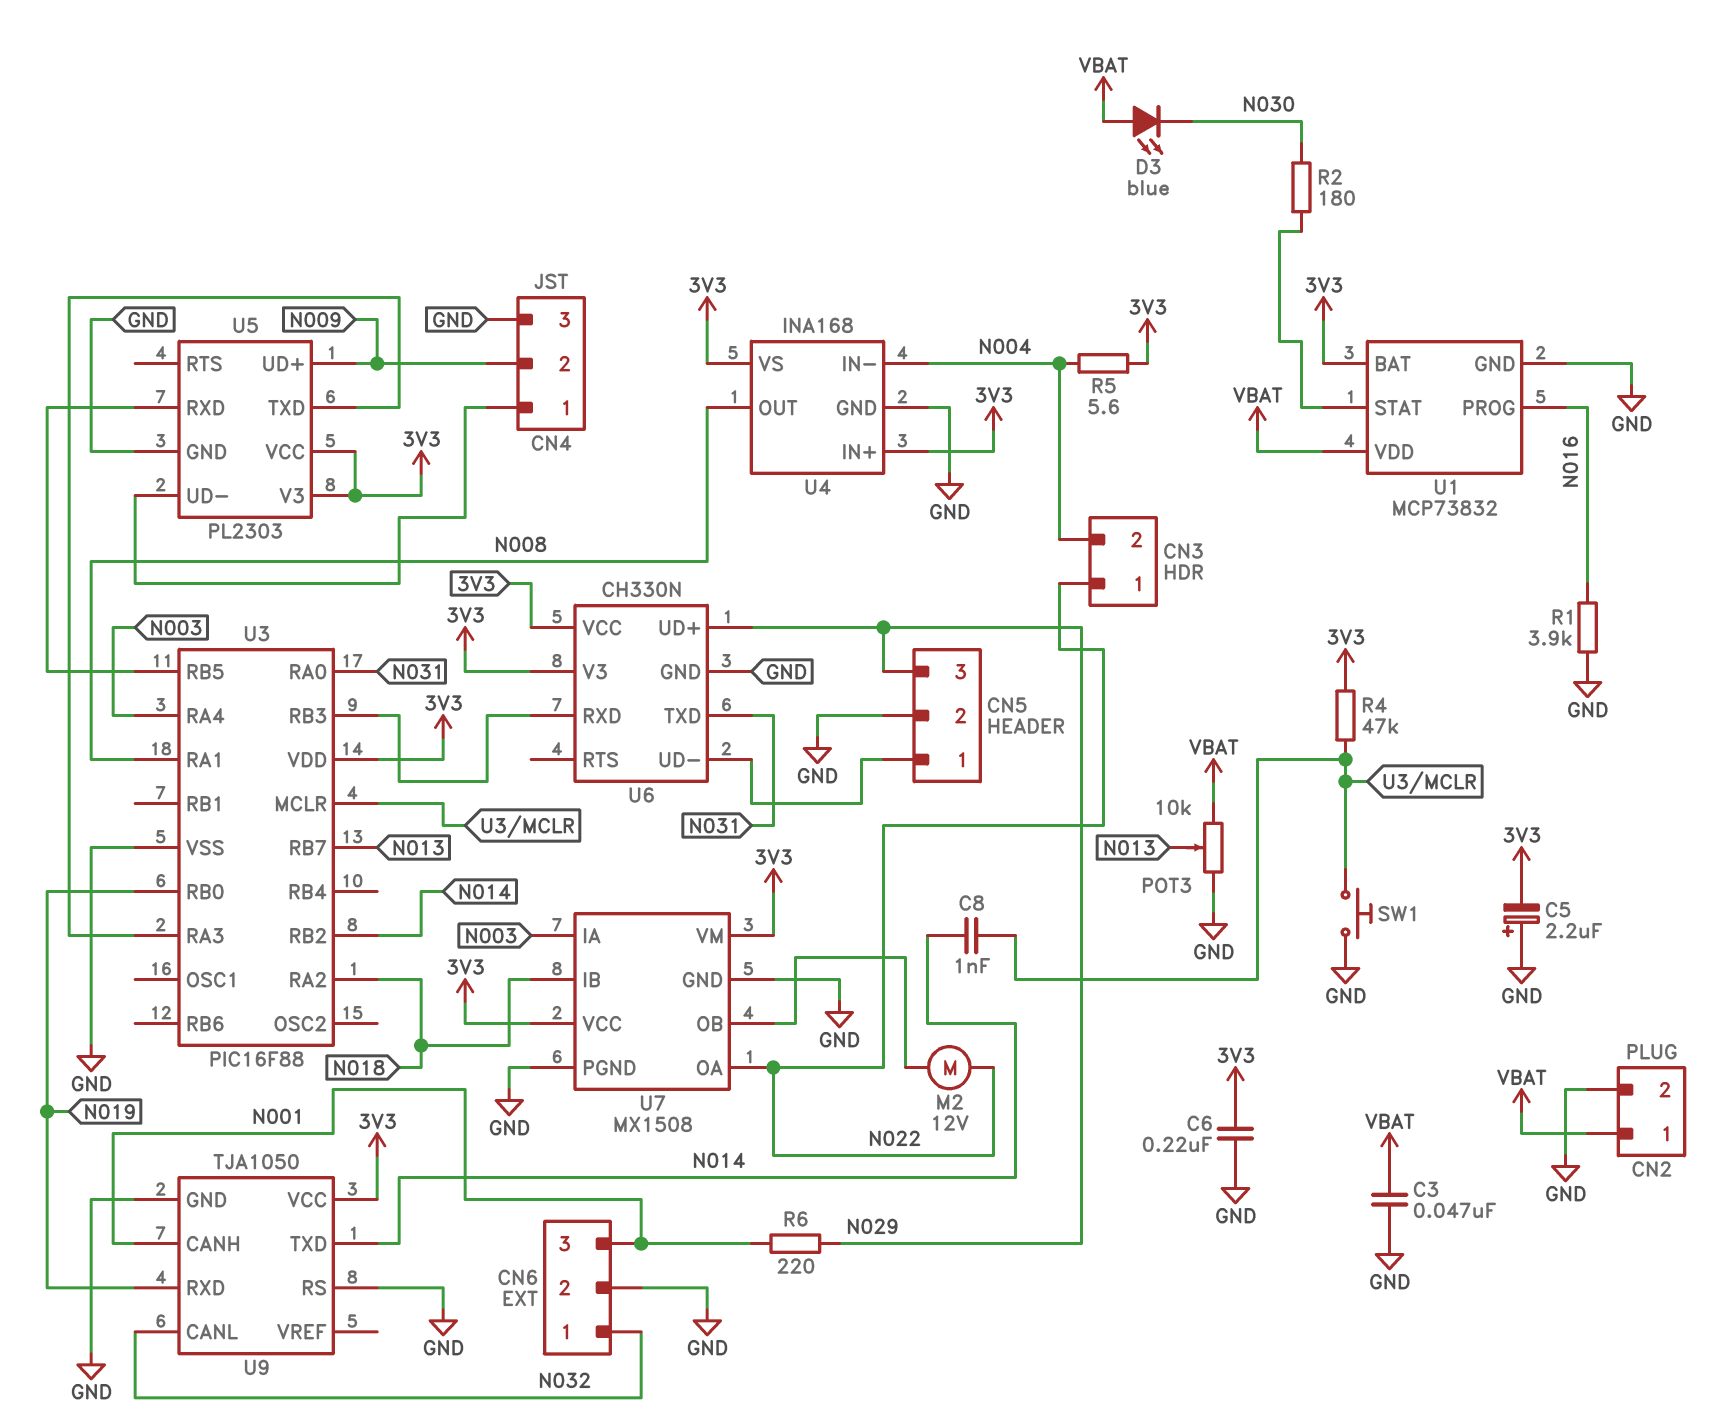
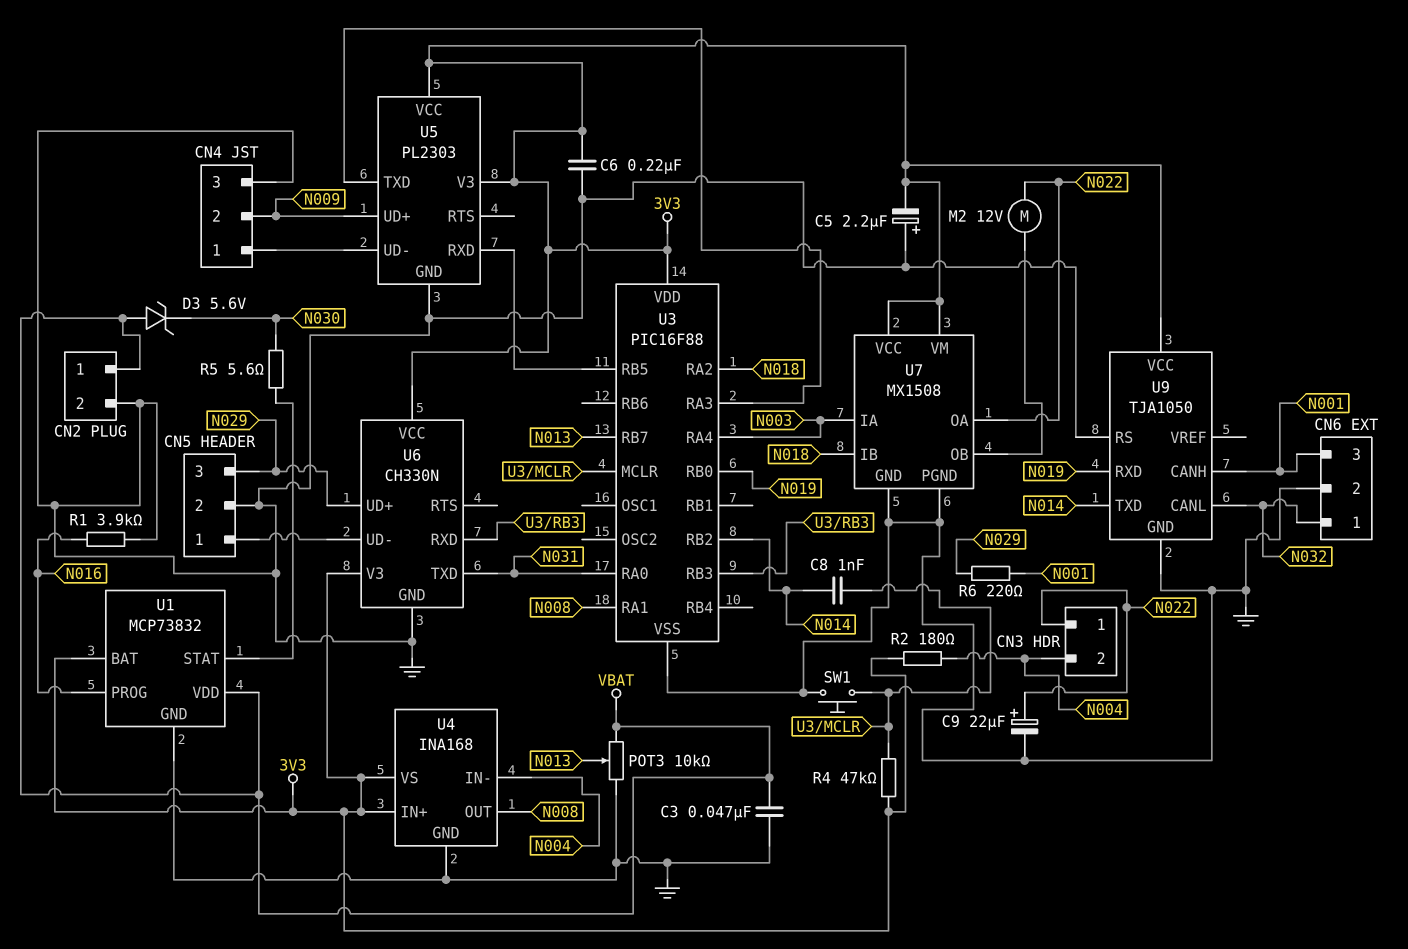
C9: none -> 22uF (plus N022, minus GND)
D3: LED blue (A VBAT, K N030) -> zener 5.6V (A VBAT, K N030)
R2: 180 (N030, U1/STAT) -> 180 (3V3, N004)
R5: 5.6 (3V3, N004) -> 5.6 (N030, U1/STAT)

